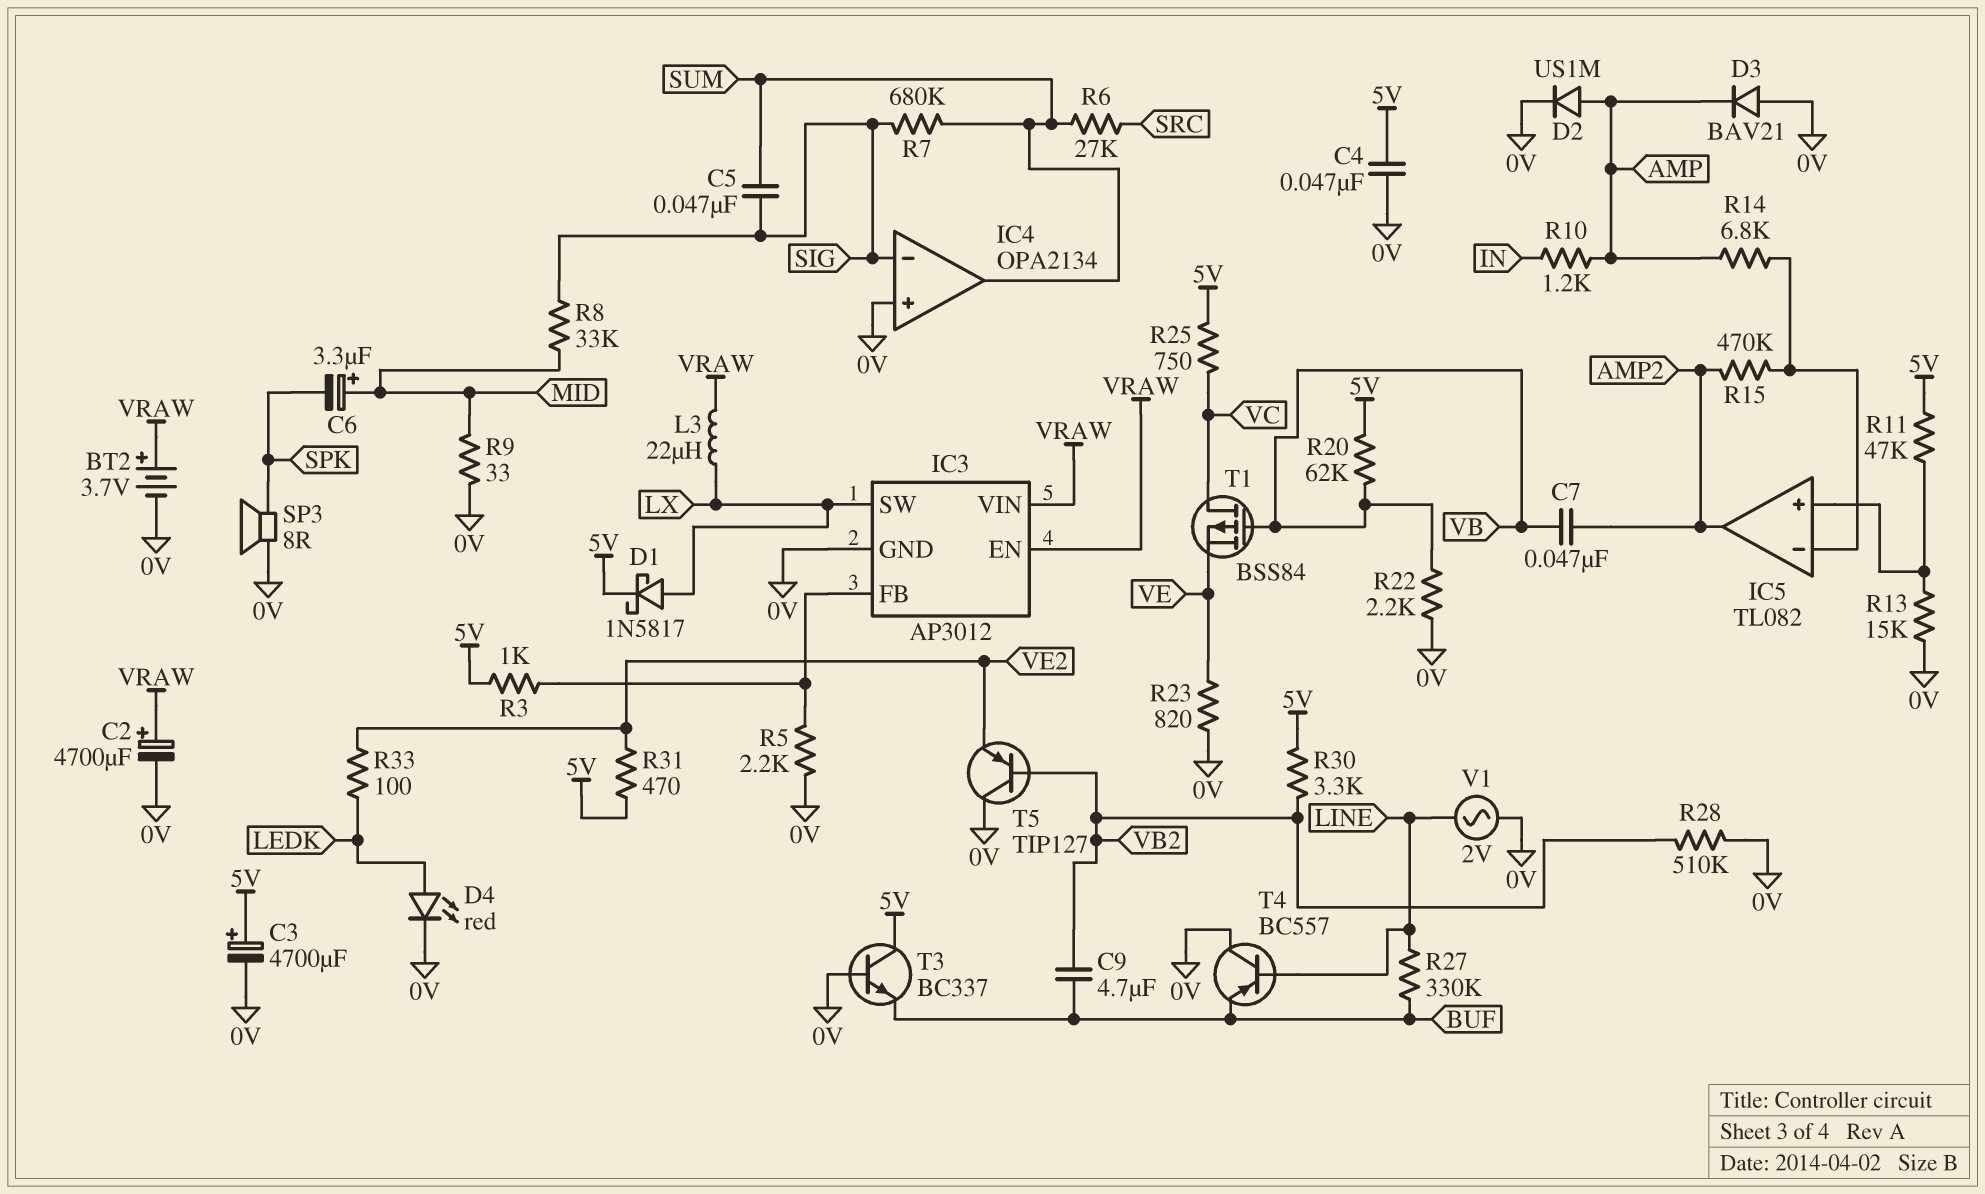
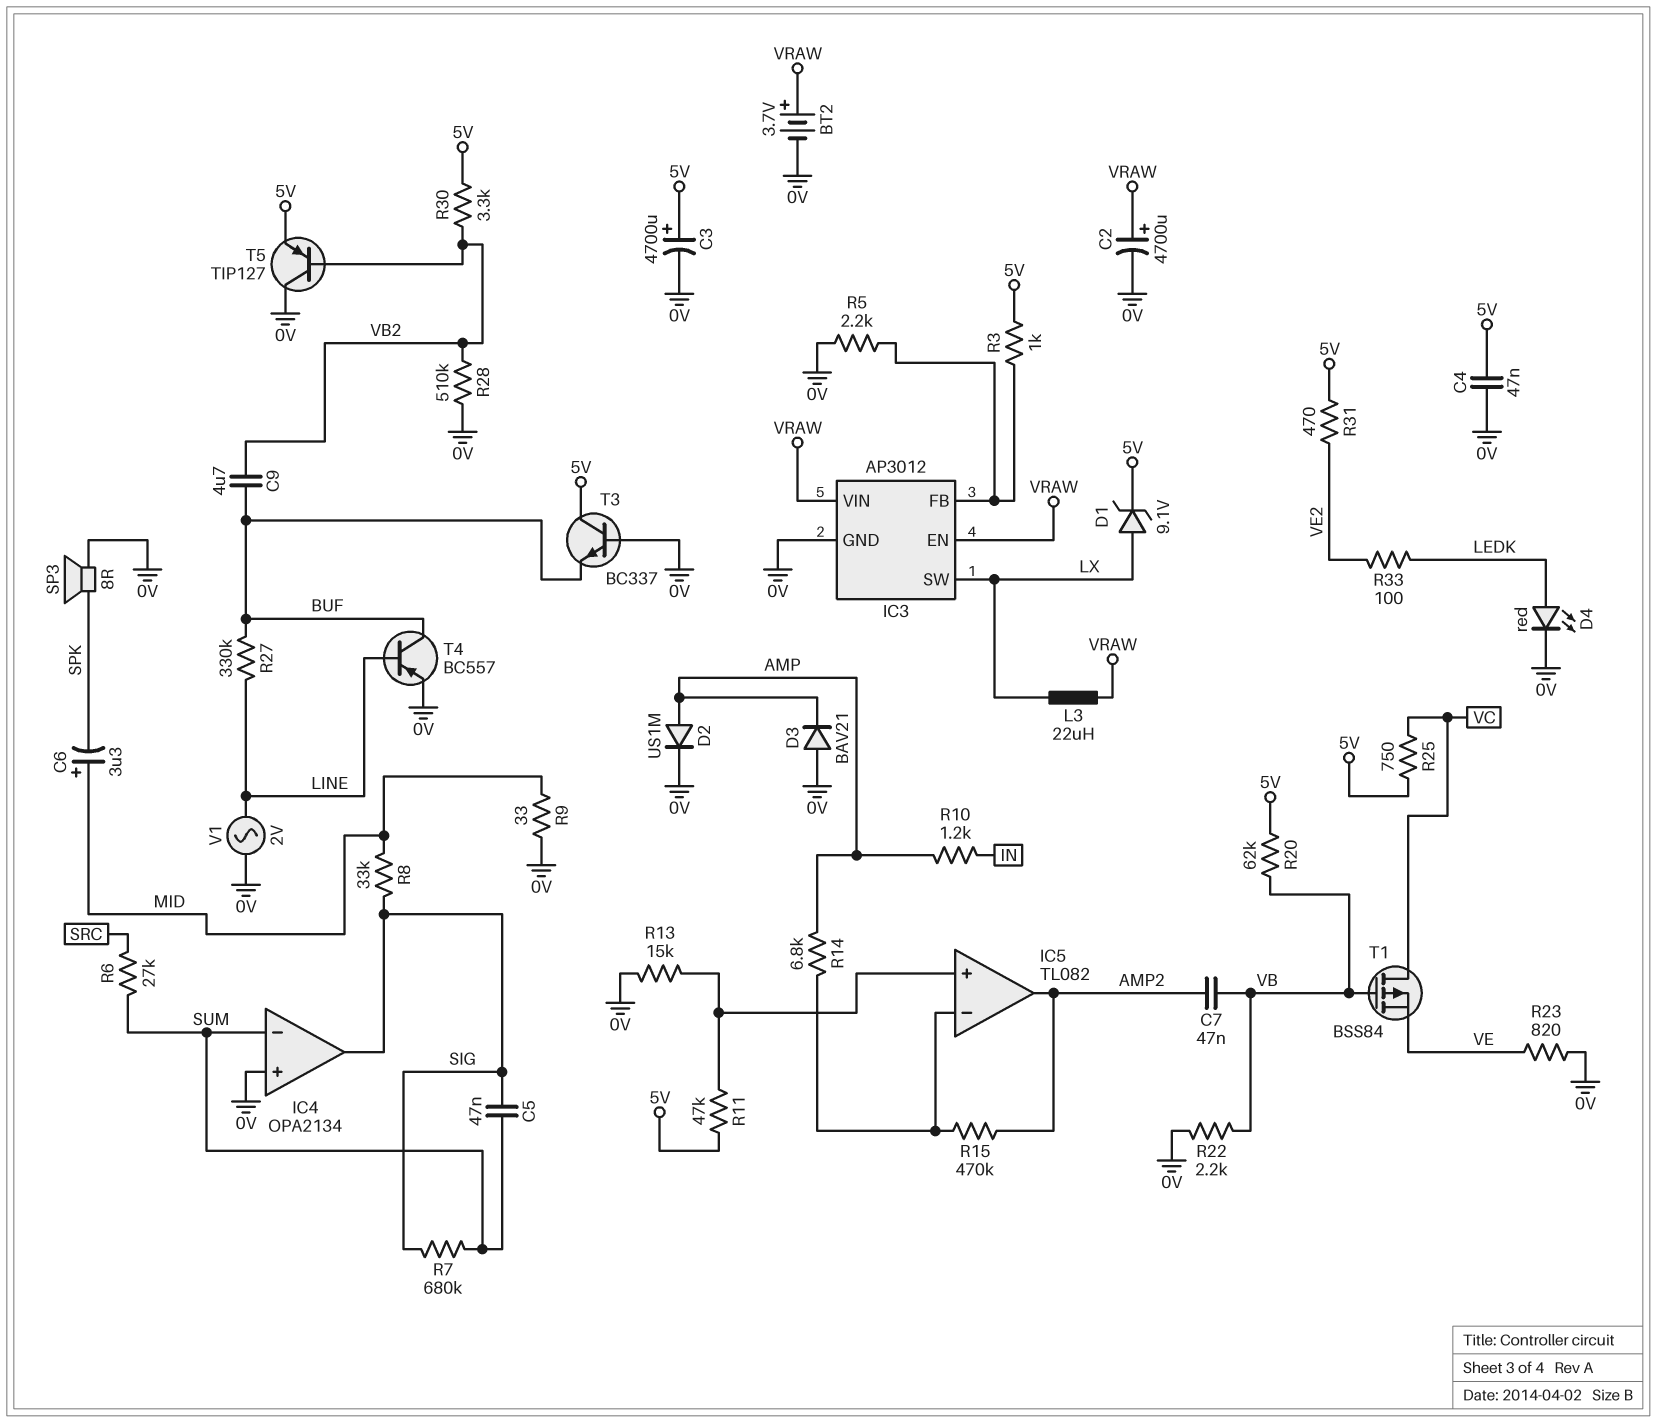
D1: schottky 1N5817 (A LX, K 5V) -> zener 9.1V (A LX, K 5V)
IC4 pin in-: SIG -> SUM
IC4 pin out: SUM -> SIG
T4: PNP BC557 (B LINE, C 0V, E BUF) -> PNP BC557 (B LINE, C BUF, E 0V)
T5: PNP TIP127 (B VB2, C 0V, E VE2) -> PNP TIP127 (B VB2, C 0V, E 5V)

